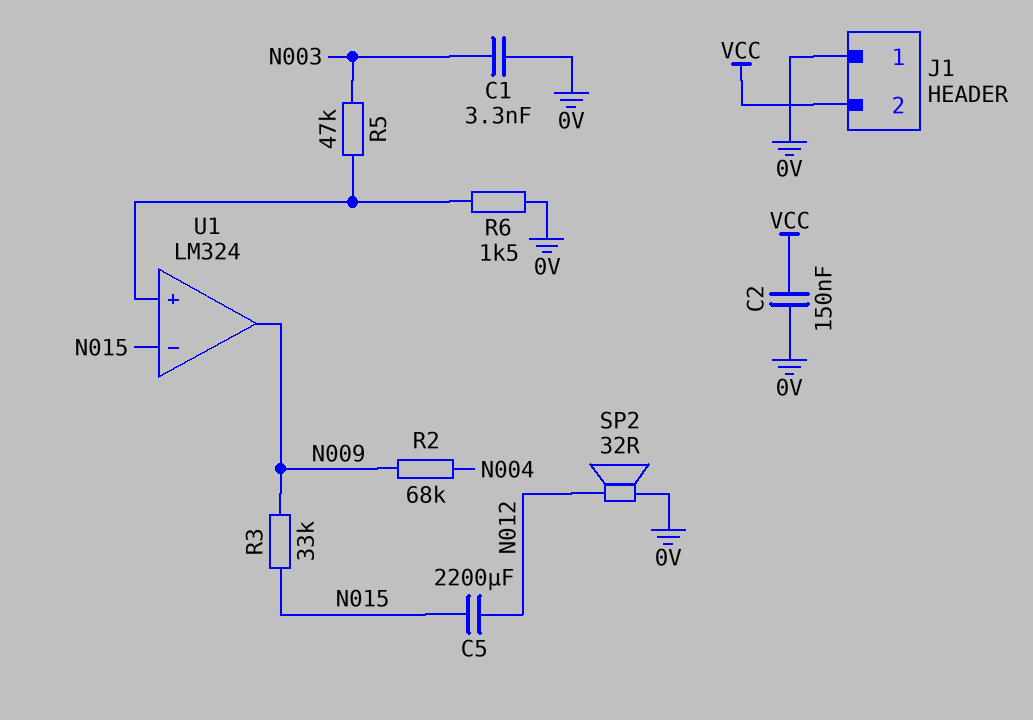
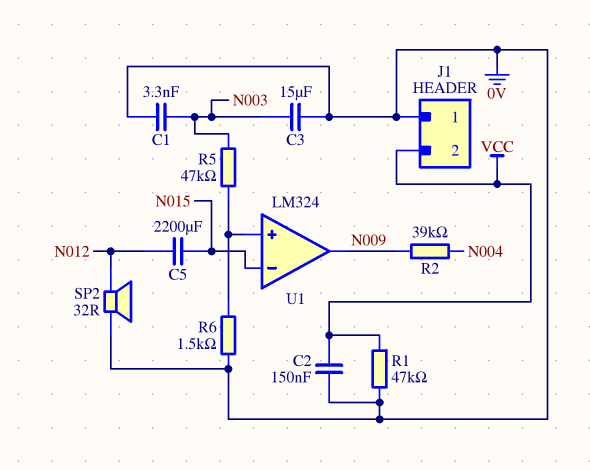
C3: none -> 15uF (0V, N003)
R1: none -> 47k (0V, VCC)
R2: 68k (N004, N009) -> 39k (N004, N009)
R3: 33k (N009, N015) -> none

